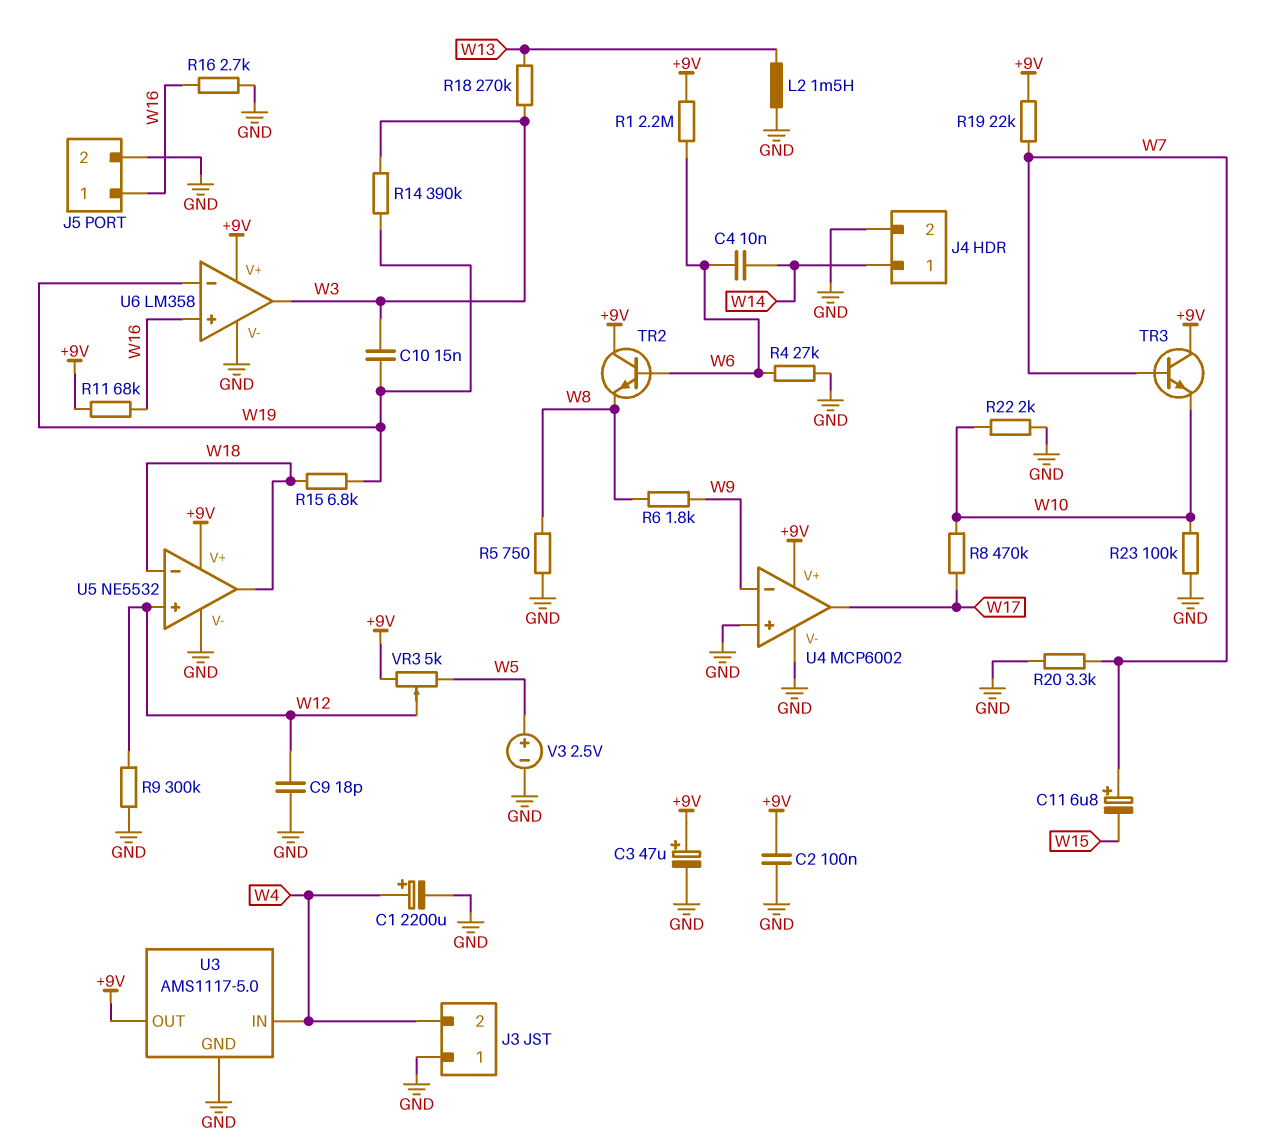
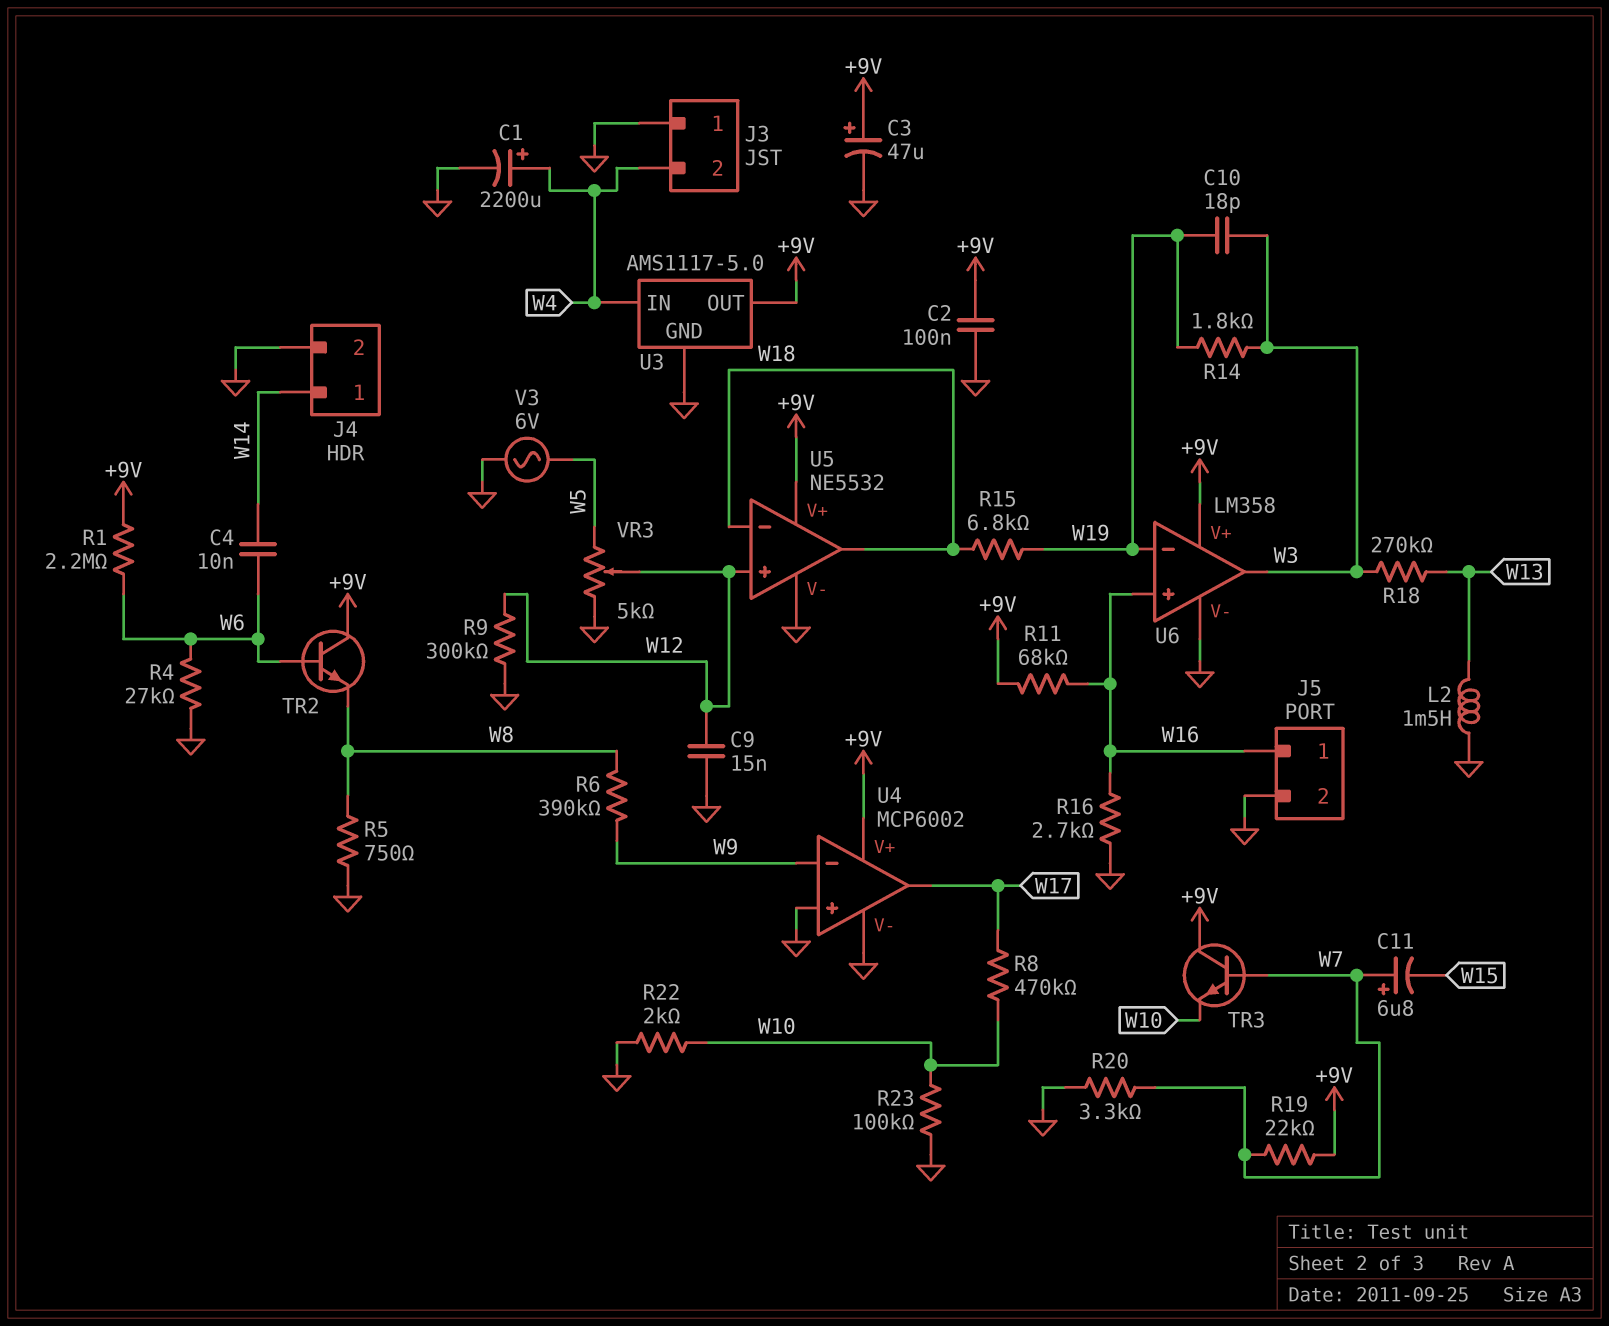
C9: 18pF (GND, W12) -> 15nF (GND, W12)
C10: 15nF (W3, W19) -> 18pF (W3, W19)
R6: 1.8k (W8, W9) -> 390k (W8, W9)
R14: 390k (W3, W19) -> 1.8k (W3, W19)
V3: 2.5V (plus W5, minus GND) -> AC 6V (GND, W5)
VR3: 5k (+9V, W5, wiper W12) -> 5k (GND, W5, wiper W12)

